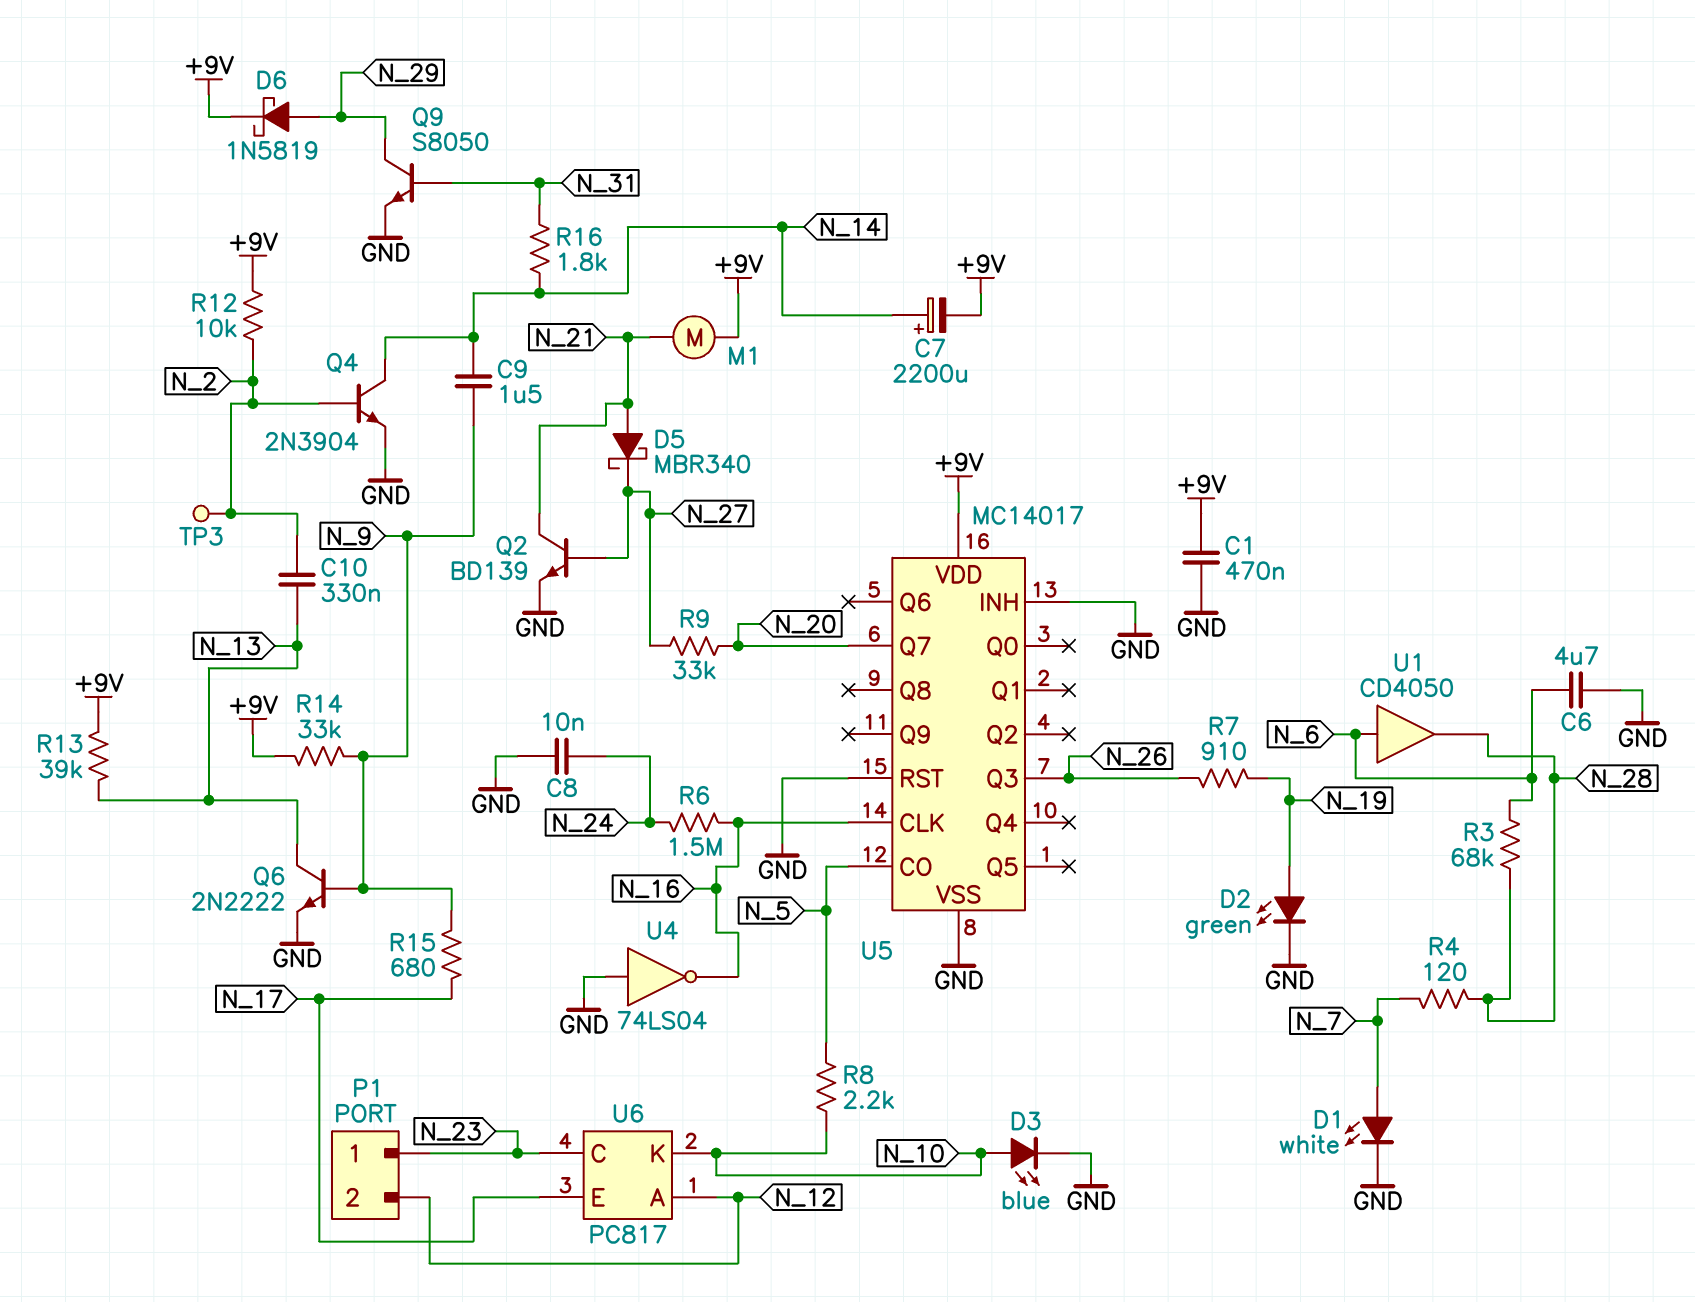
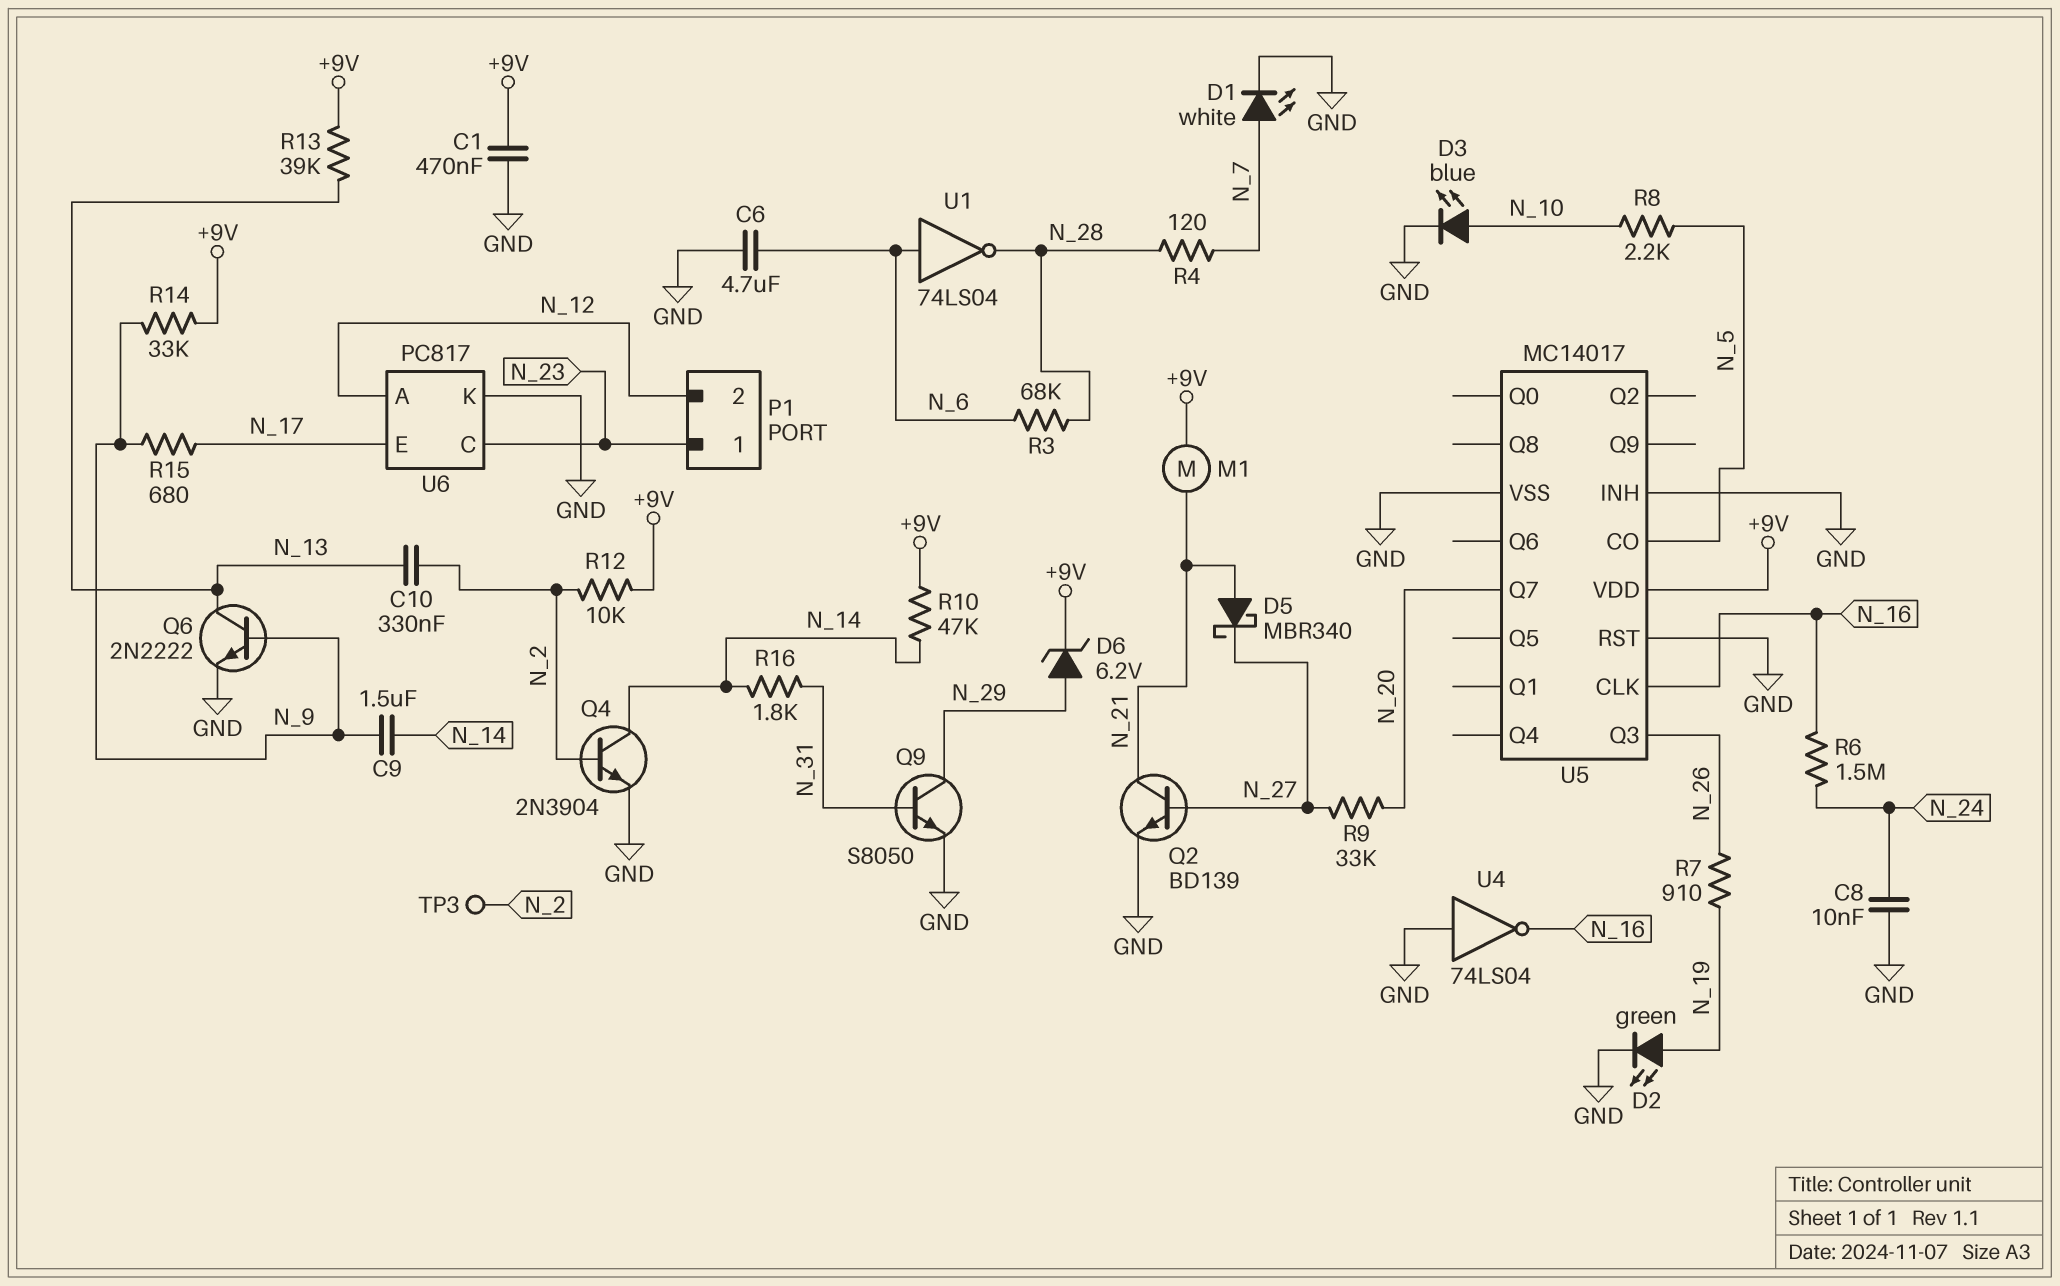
C7: 2200uF (plus N_14, minus +9V) -> none
D6: schottky 1N5819 (A N_29, K +9V) -> zener 6.2V (A N_29, K +9V)
R10: none -> 47k (+9V, N_14)
U1: buffer CD4050 (in N_6, out N_28) -> NOT 74LS04 (in N_6, out N_28)
U6 pin K: N_10 -> GND

